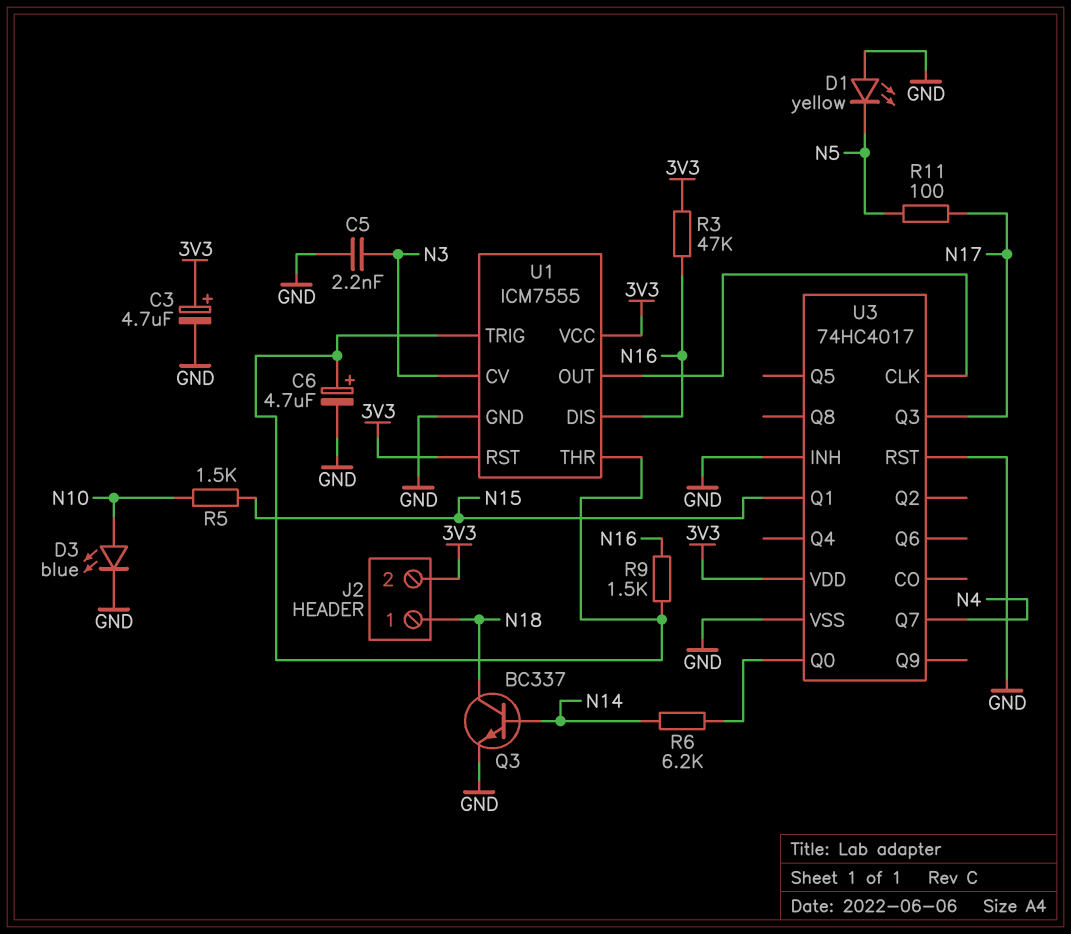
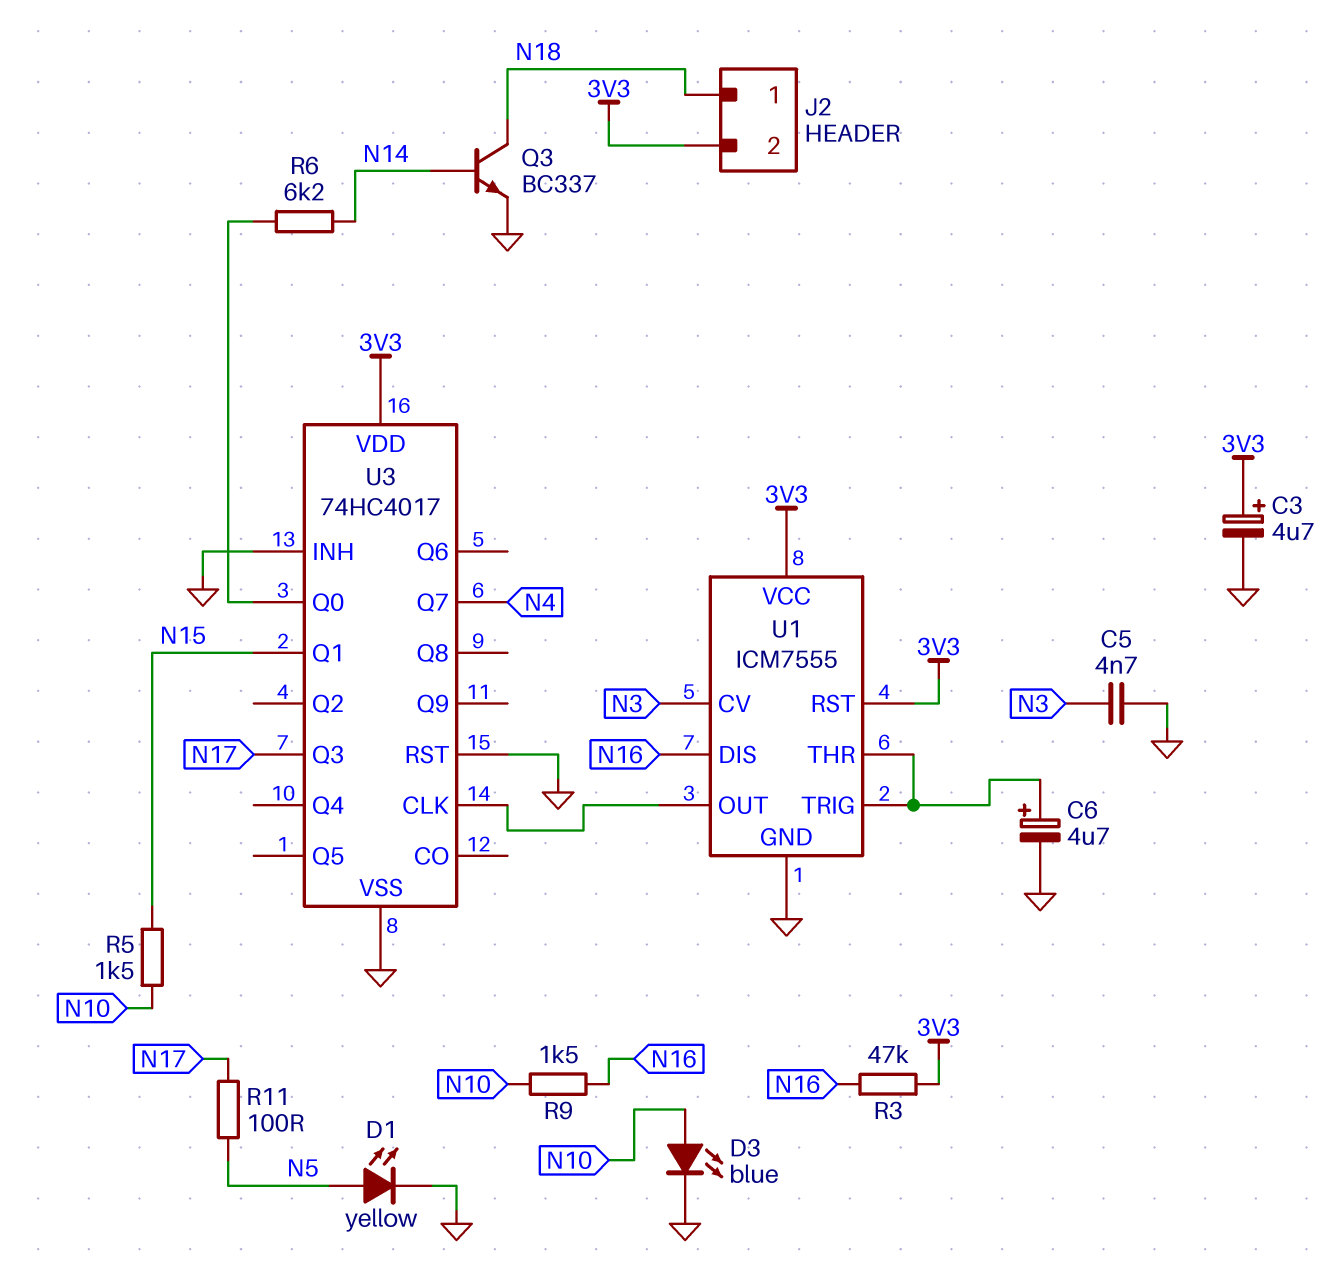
C5: 2.2nF (GND, N3) -> 4.7nF (GND, N3)
D1: LED yellow (A GND, K N5) -> LED yellow (A N5, K GND)
R9: 1.5k (N16, U1/THR) -> 1.5k (N10, N16)

